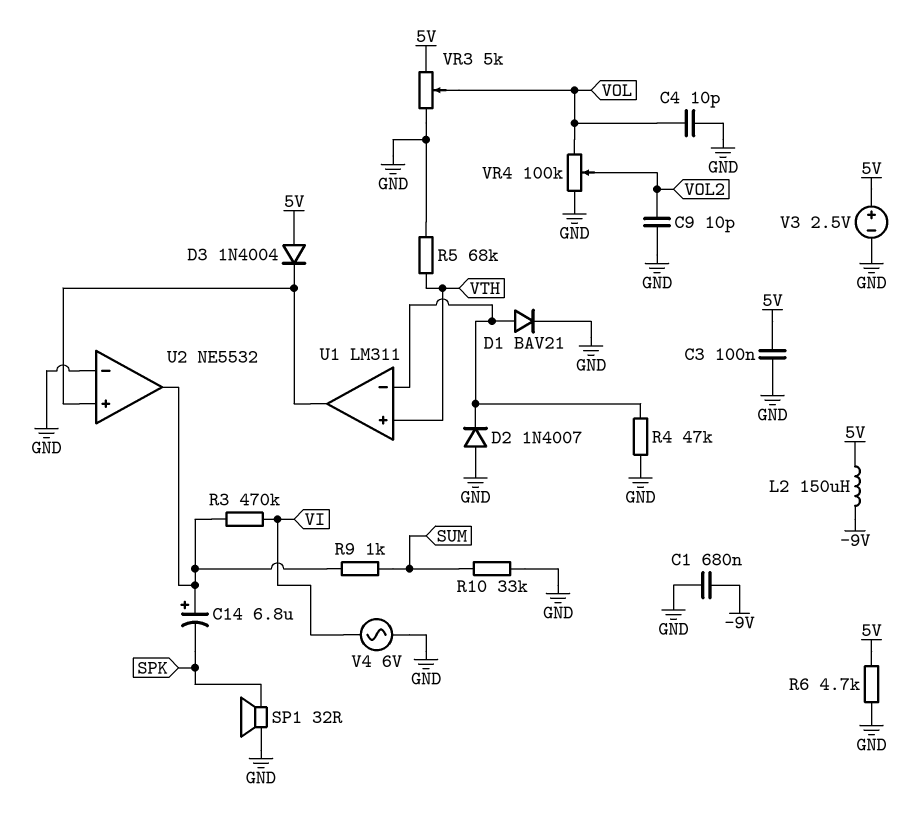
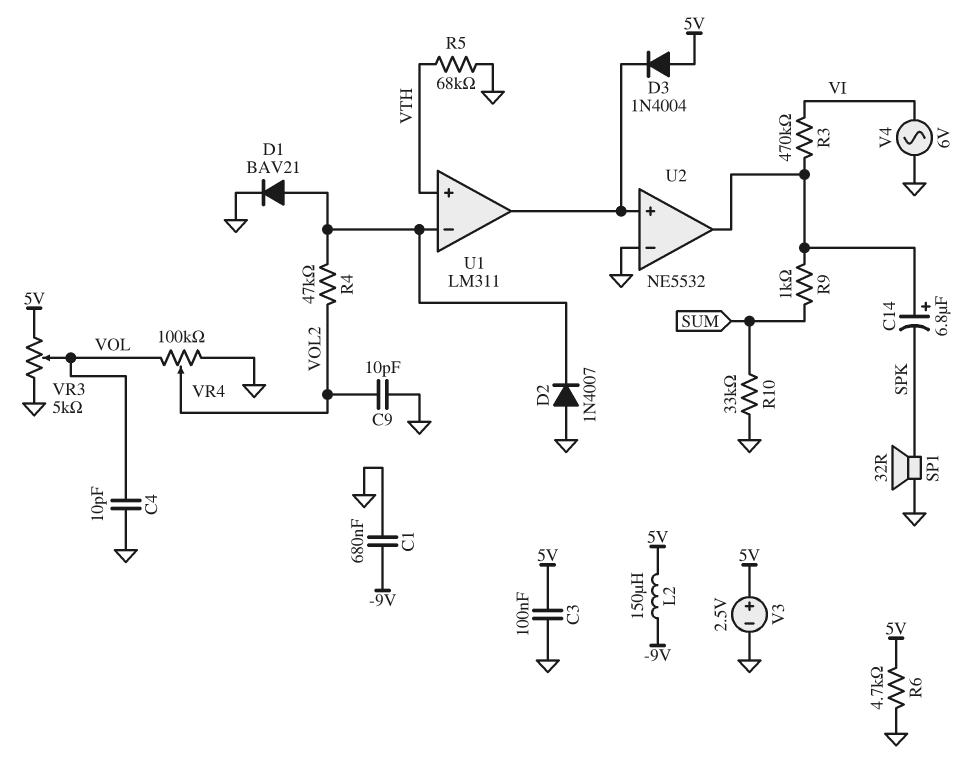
R4: 47k (GND, U1/in-) -> 47k (U1/in-, VOL2)

